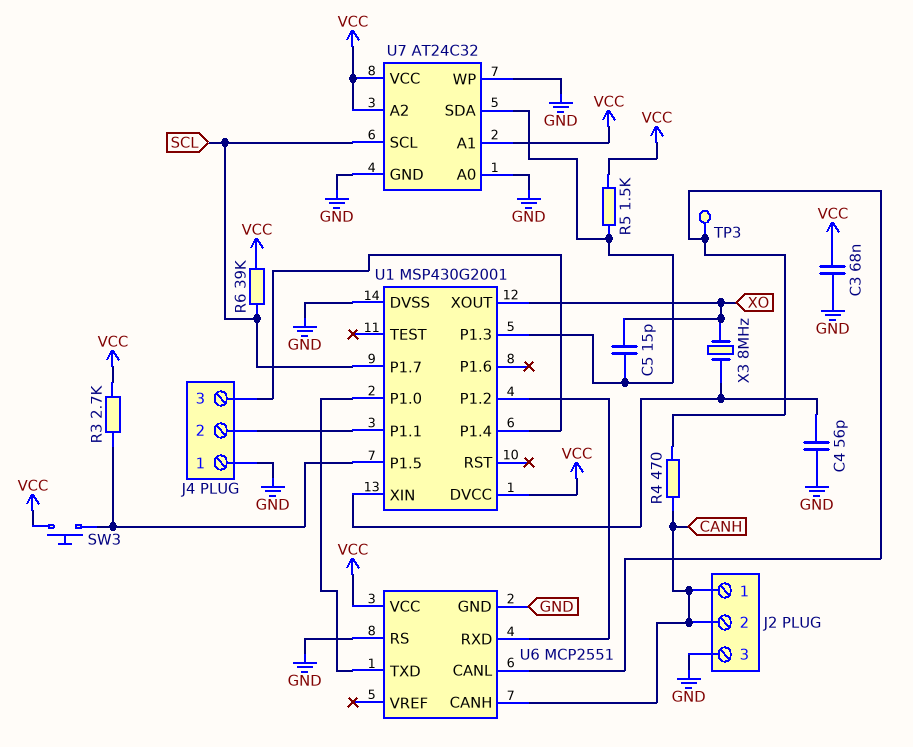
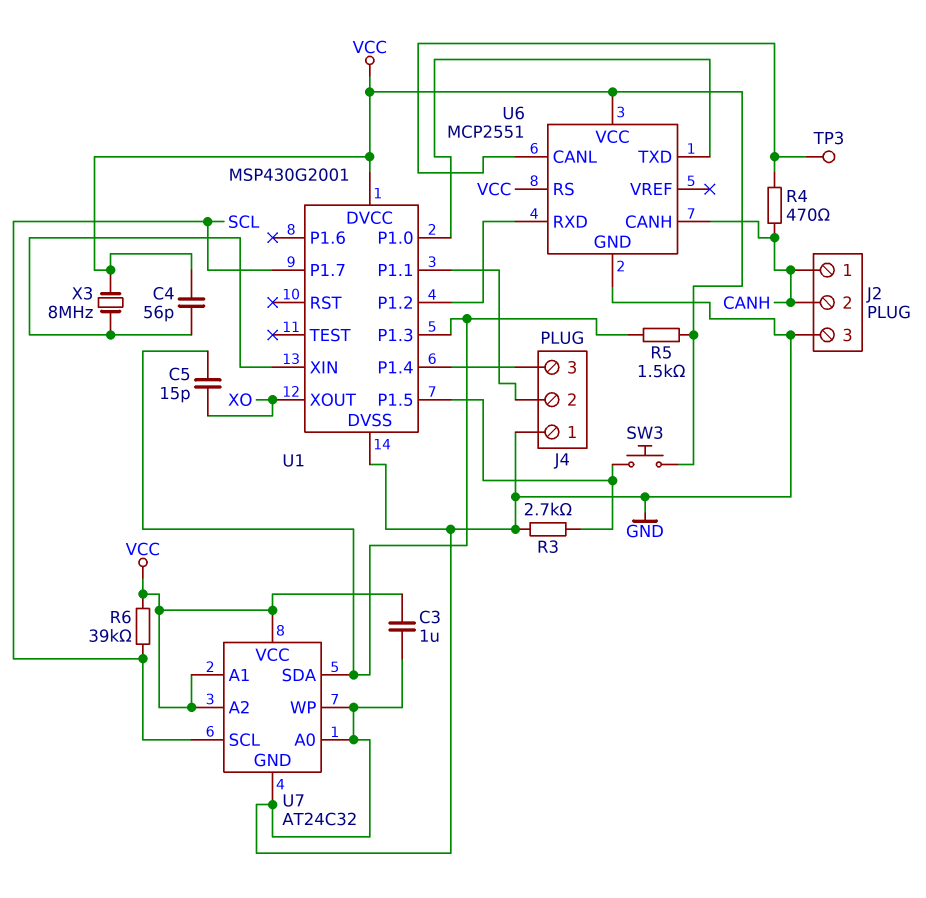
C3: 68nF (GND, VCC) -> 1uF (GND, VCC)
C4: 56pF (GND, U1/XIN) -> 56pF (U1/XIN, VCC)
R3: 2.7k (U1/P1.5, VCC) -> 2.7k (GND, U1/P1.5)
U6 pin RS: GND -> VCC
X3: 8MHz (U1/XIN, XO) -> 8MHz (U1/XIN, VCC)

